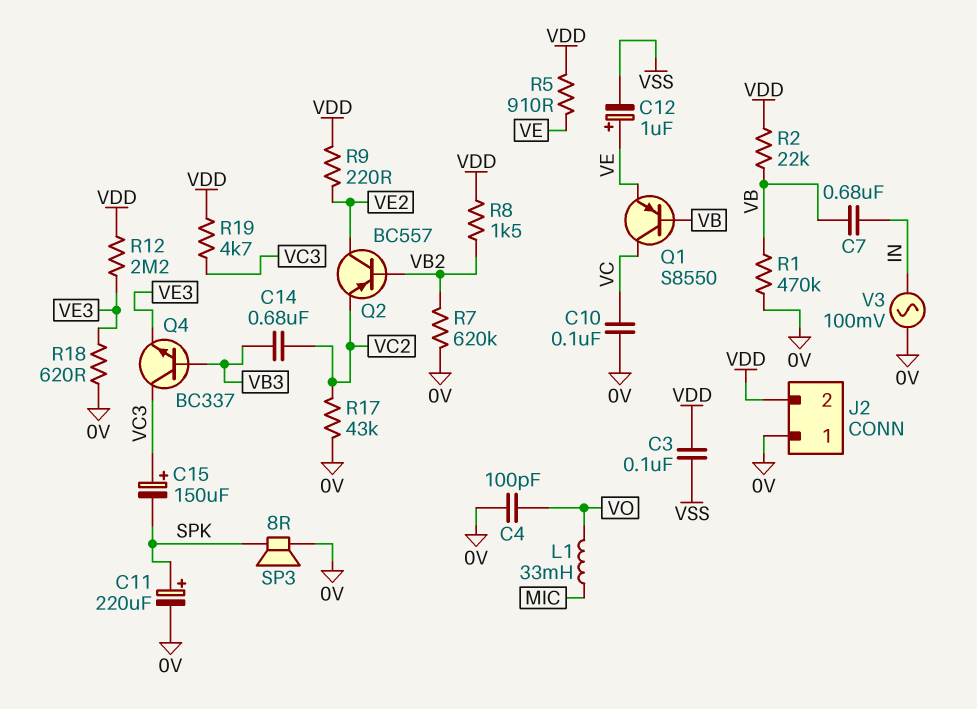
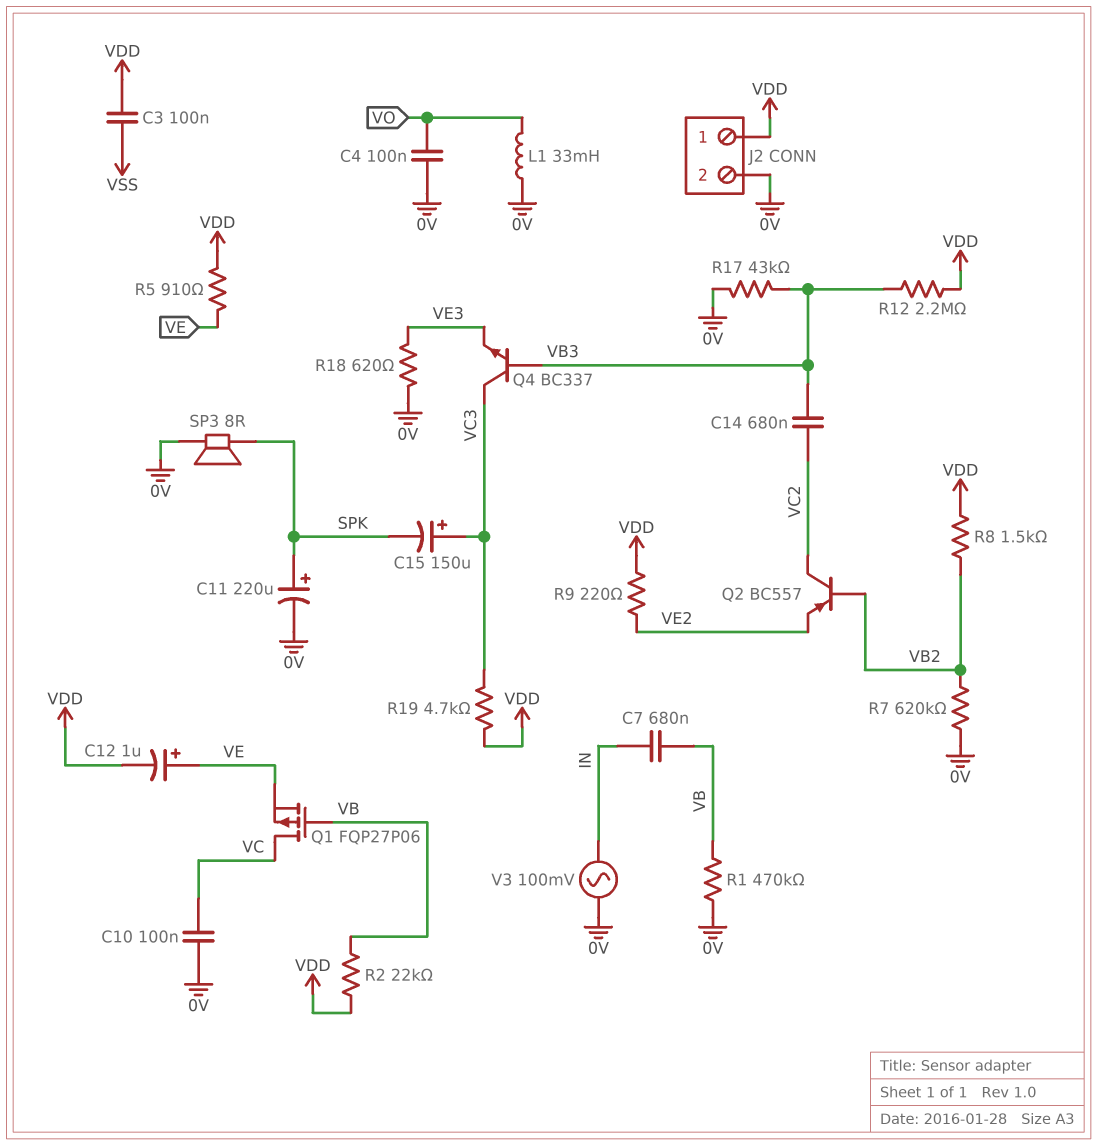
C4: 100pF (0V, VO) -> 100nF (0V, VO)
C12: 1uF (plus VE, minus VSS) -> 1uF (plus VE, minus VDD)
J2 pin 1: 0V -> VDD
J2 pin 2: VDD -> 0V
L1: 33mH (MIC, VO) -> 33mH (0V, VO)
Q1: PNP S8550 (B VB, C VC, E VE) -> PMOS FQP27P06 (G VB, D VC, S VE)
Q2: PNP BC557 (B VB2, C VE2, E VC2) -> PNP BC557 (B VB2, C VC2, E VE2)
R12: 2.2M (VDD, VE3) -> 2.2M (VB3, VDD)
R17: 43k (0V, VC2) -> 43k (0V, VB3)

